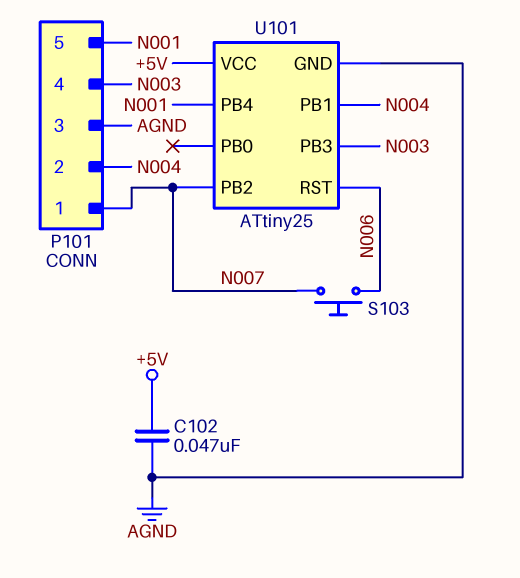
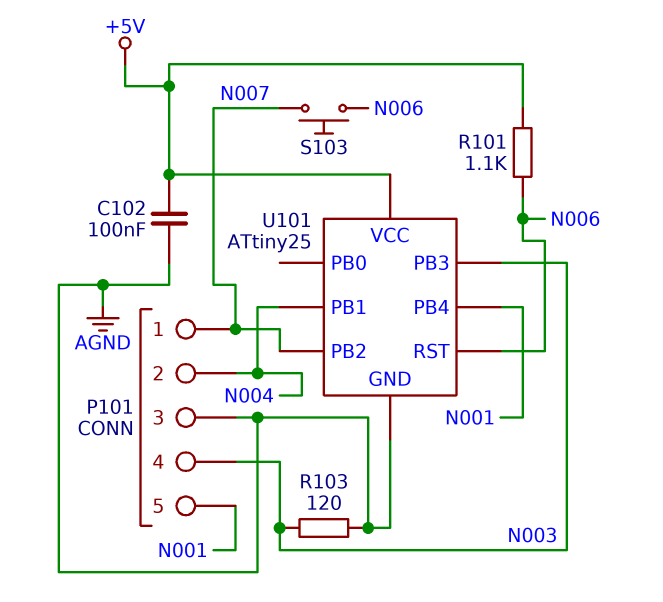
C102: 47nF (+5V, AGND) -> 100nF (+5V, AGND)
R101: none -> 1.1k (+5V, N006)
R103: none -> 120 (AGND, N003)

